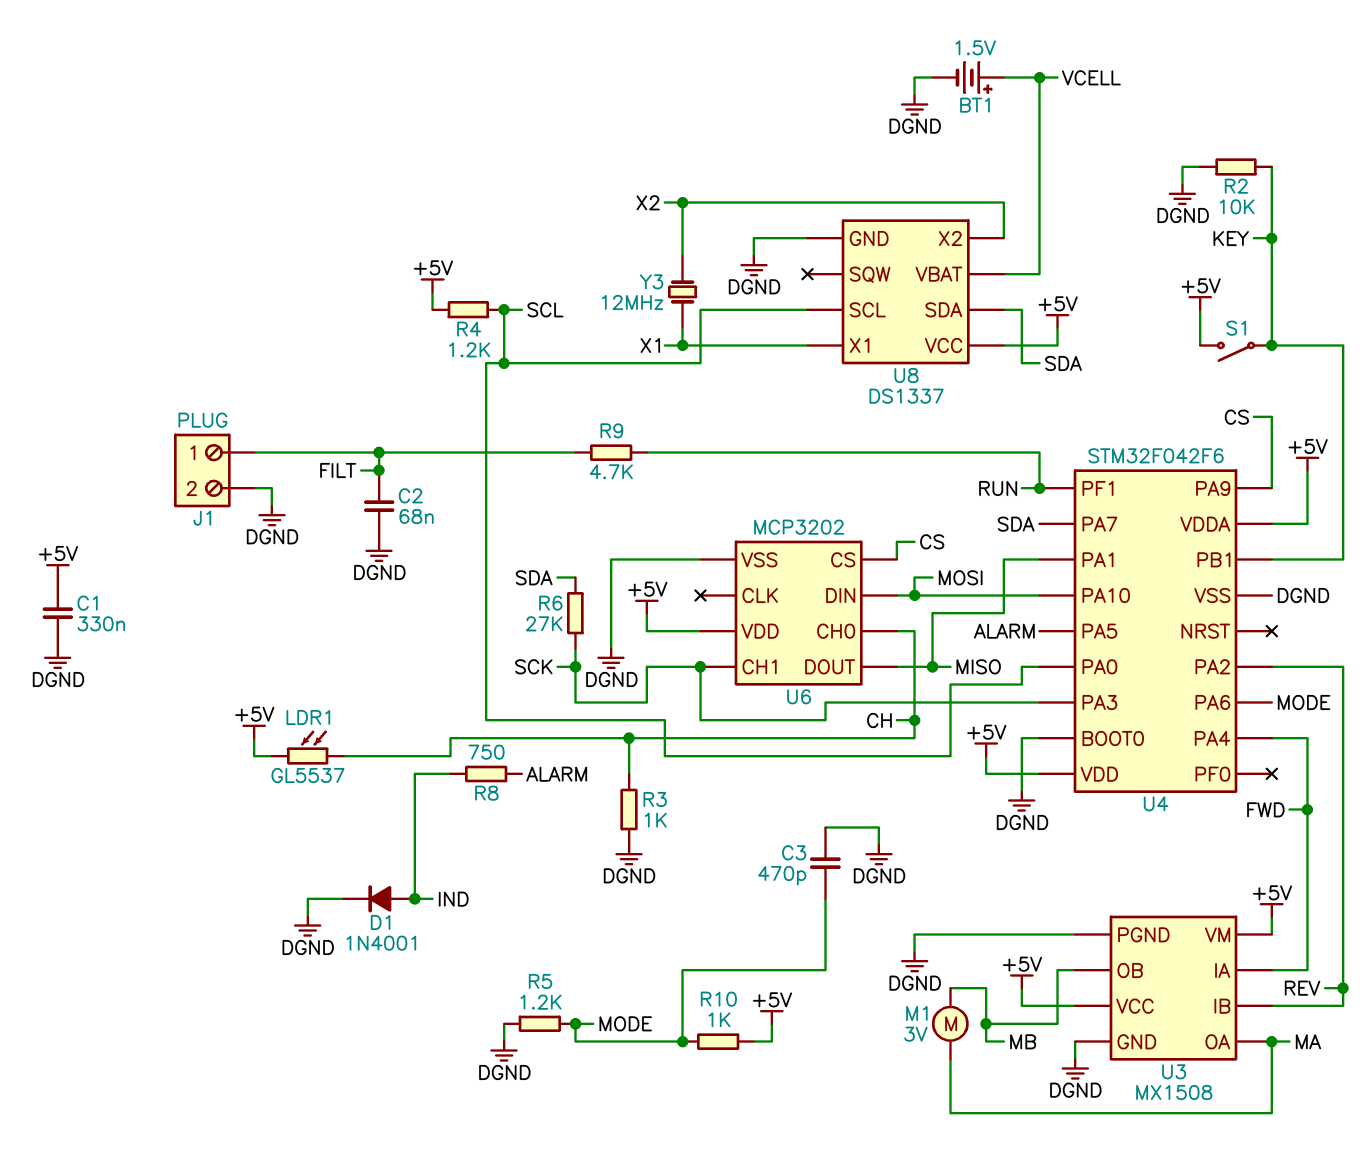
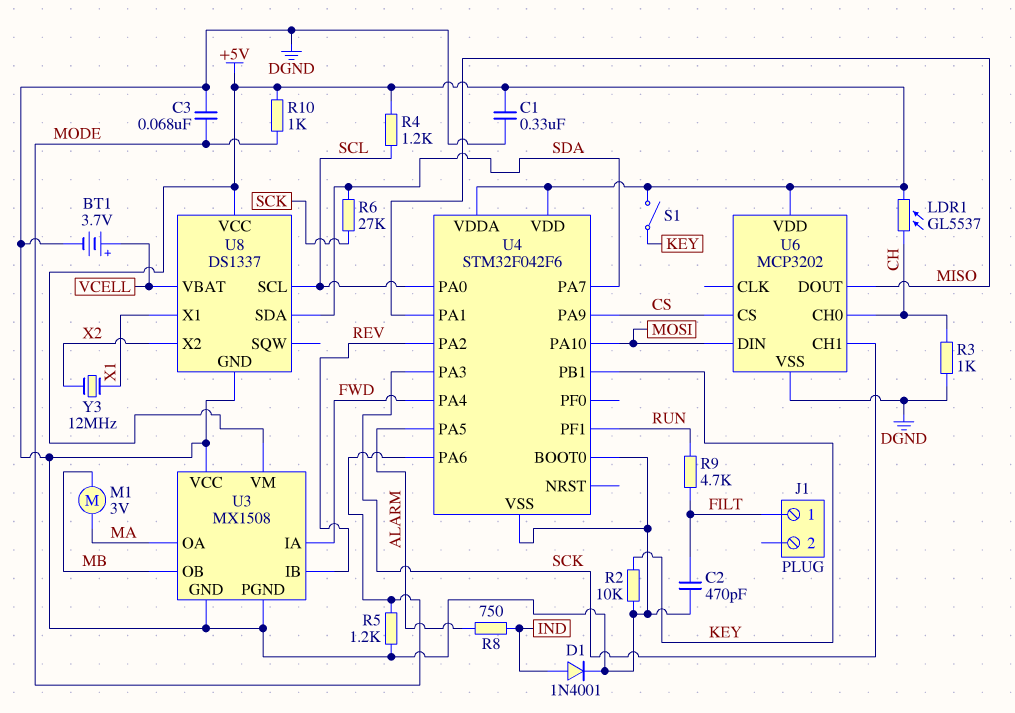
BT1: 1.5V (plus VCELL, minus DGND) -> 3.7V (plus VCELL, minus DGND)
C2: 68nF (DGND, FILT) -> 470pF (DGND, FILT)
C3: 470pF (DGND, MODE) -> 68nF (DGND, MODE)
J1 pin 2: DGND -> none
U3 pin VCC: +5V -> DGND

